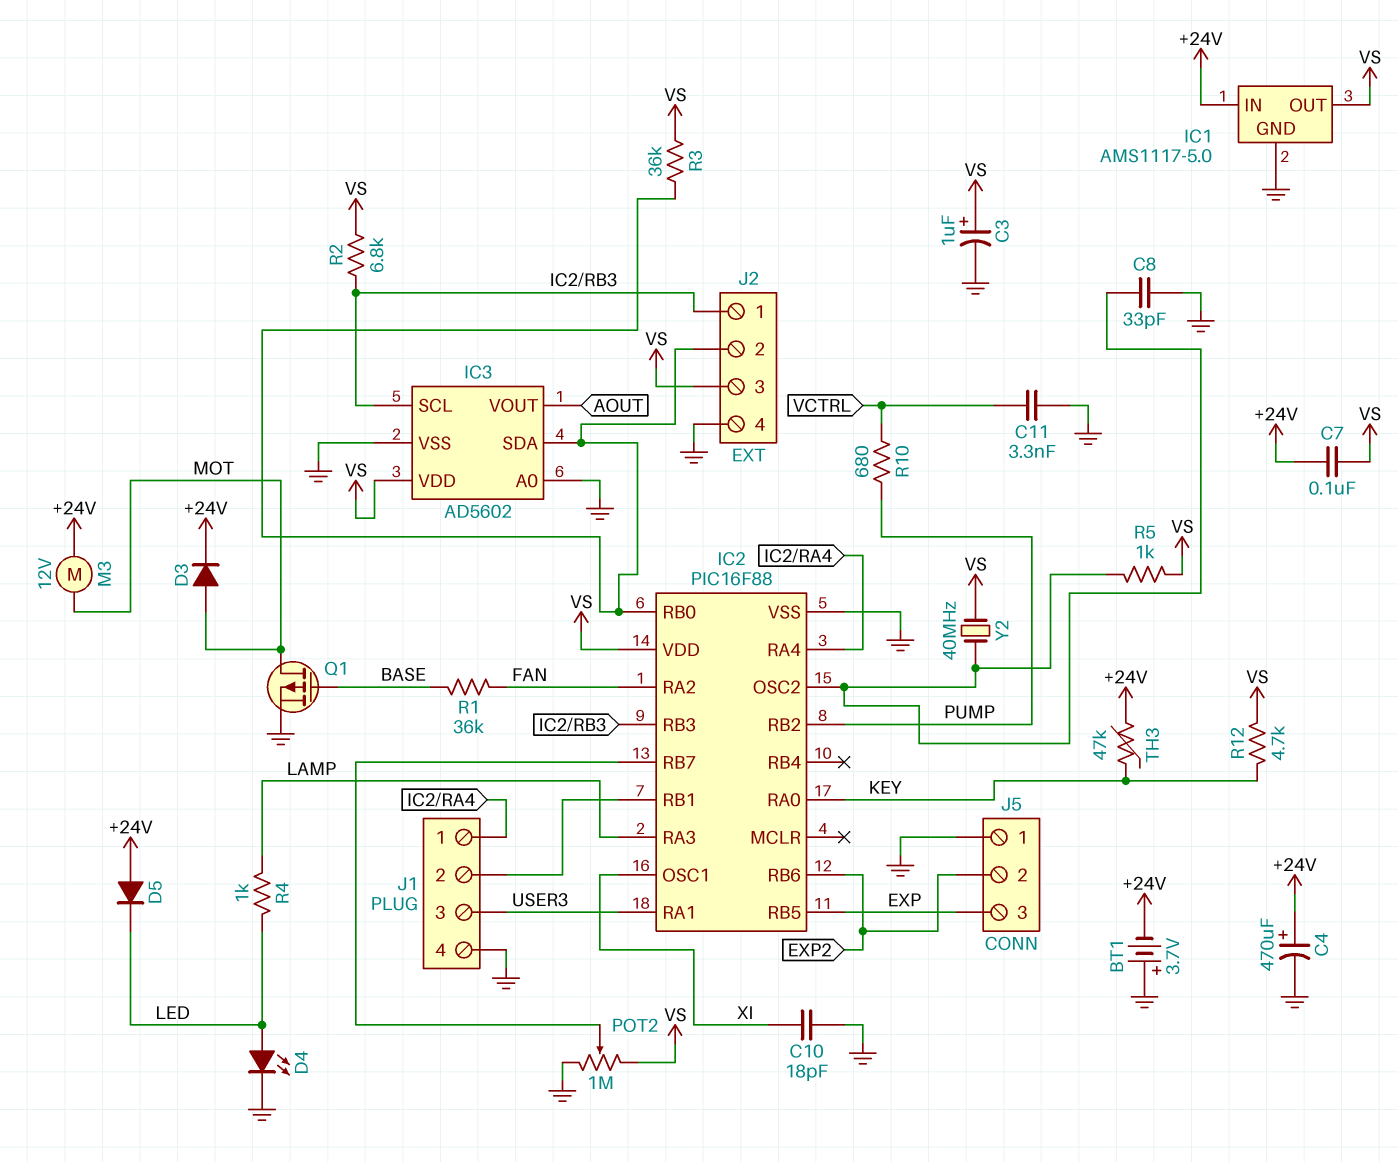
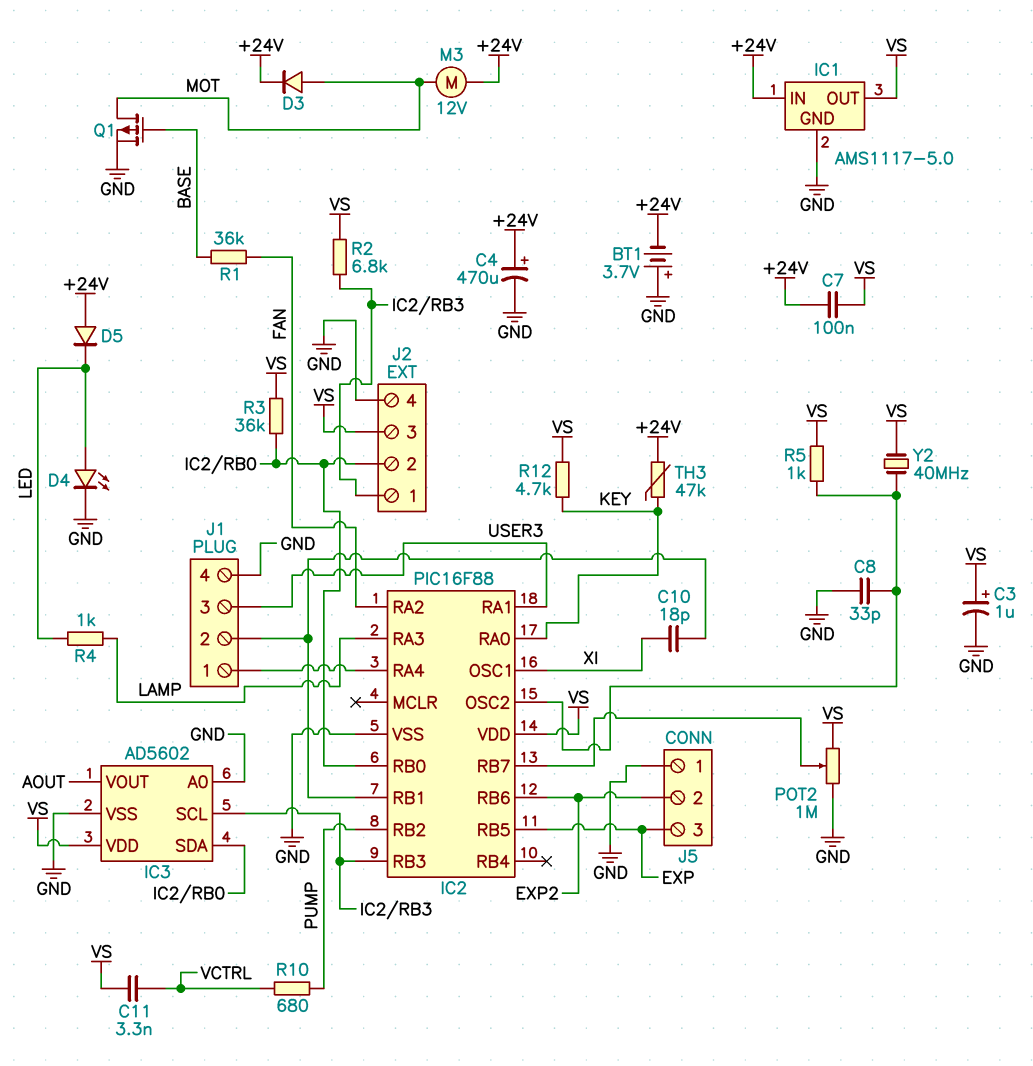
C10: 18pF (GND, XI) -> 18pF (IC2/RB1, XI)
C11: 3.3nF (GND, VCTRL) -> 3.3nF (VCTRL, VS)

